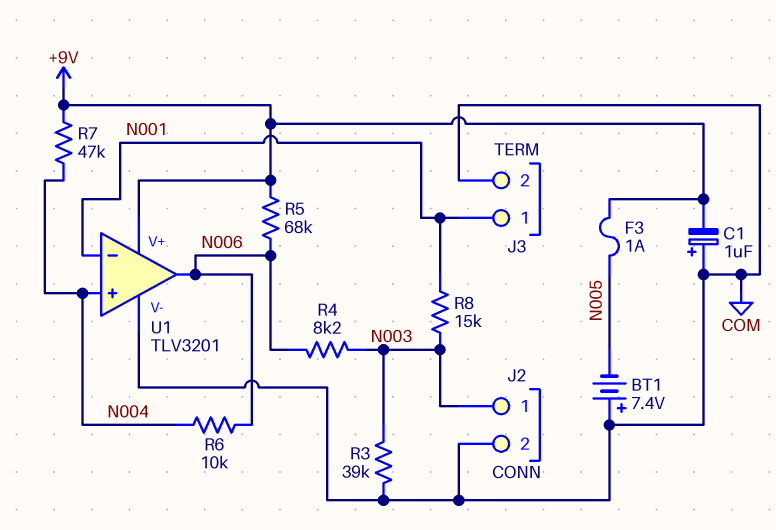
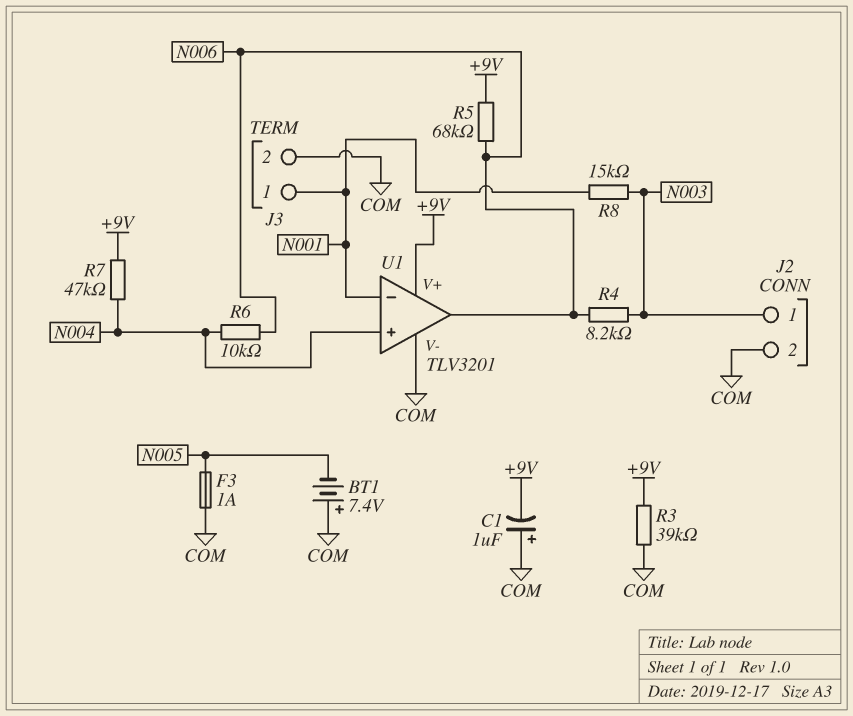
F3: 1A (+9V, N005) -> 1A (COM, N005)
R3: 39k (COM, N003) -> 39k (+9V, COM)

